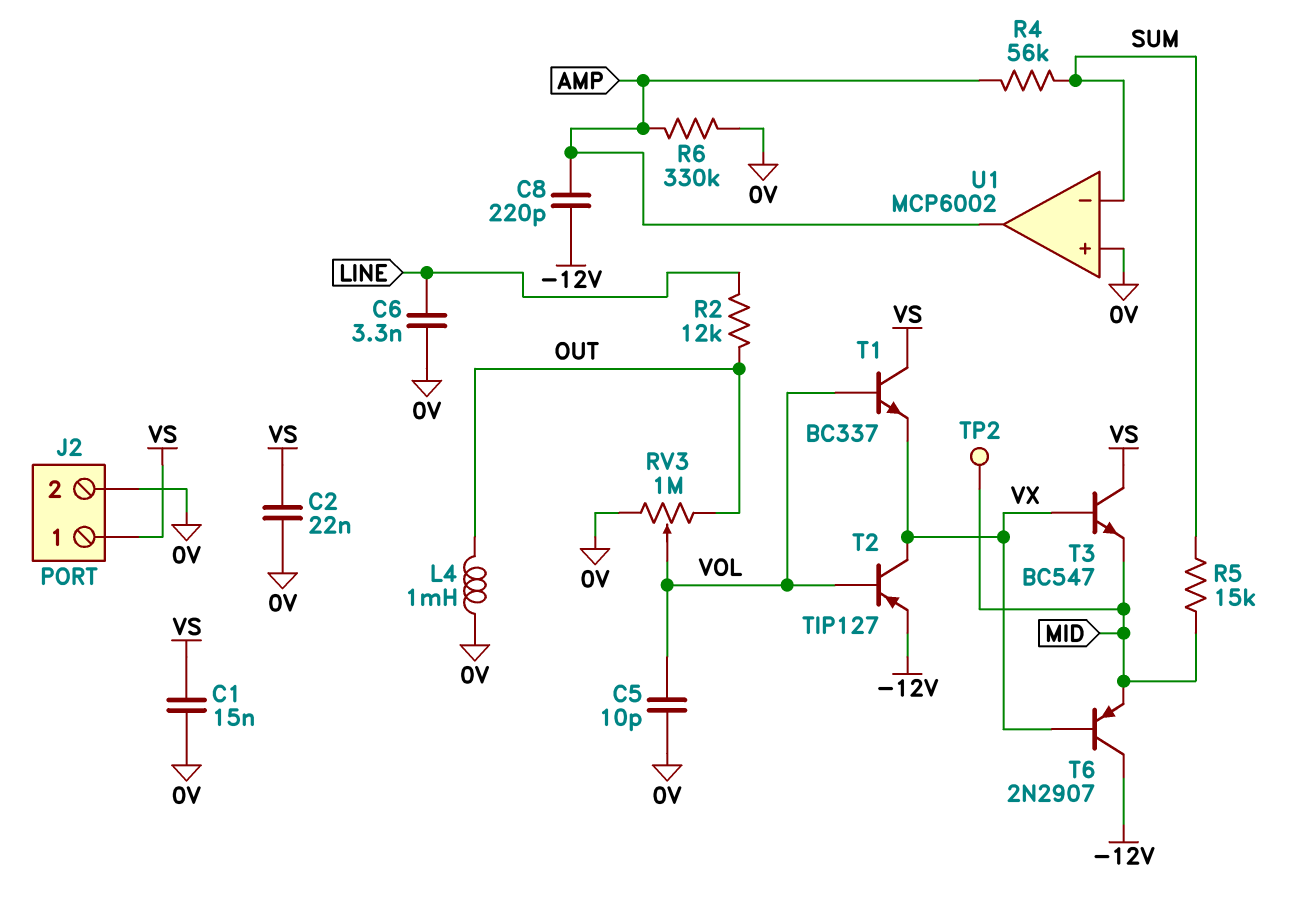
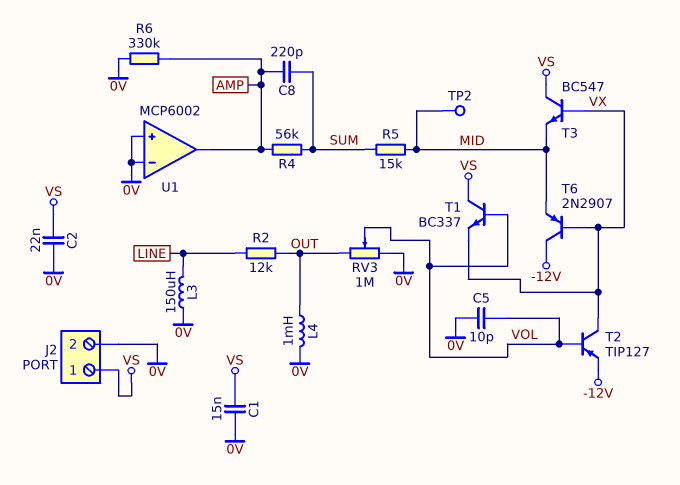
C6: 3.3nF (0V, LINE) -> none
C8: 220pF (-12V, AMP) -> 220pF (AMP, SUM)
L3: none -> 150uH (0V, LINE)
U1 pin in-: SUM -> 0V

